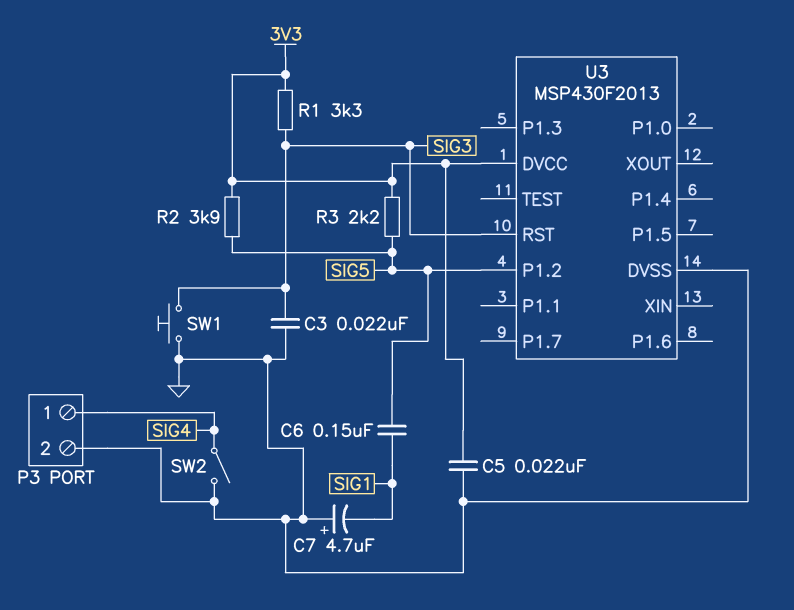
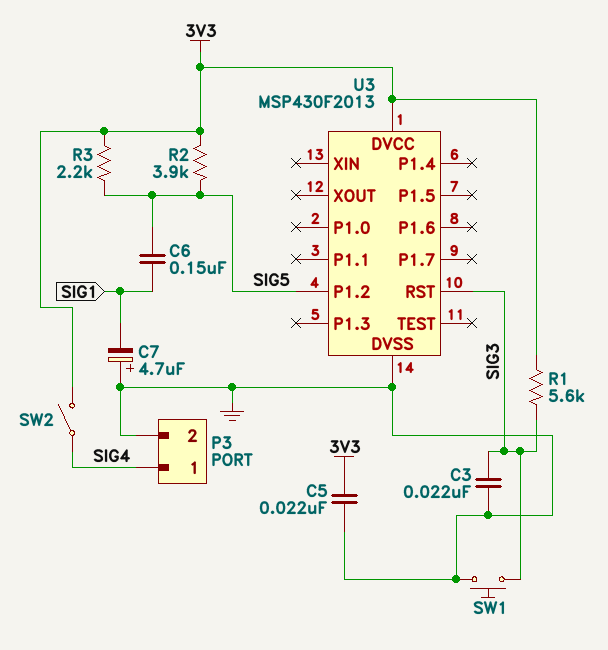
R1: 3.3k (3V3, SIG3) -> 5.6k (3V3, SIG3)
SW2: switch (GND, SIG4) -> switch (3V3, SIG4)

